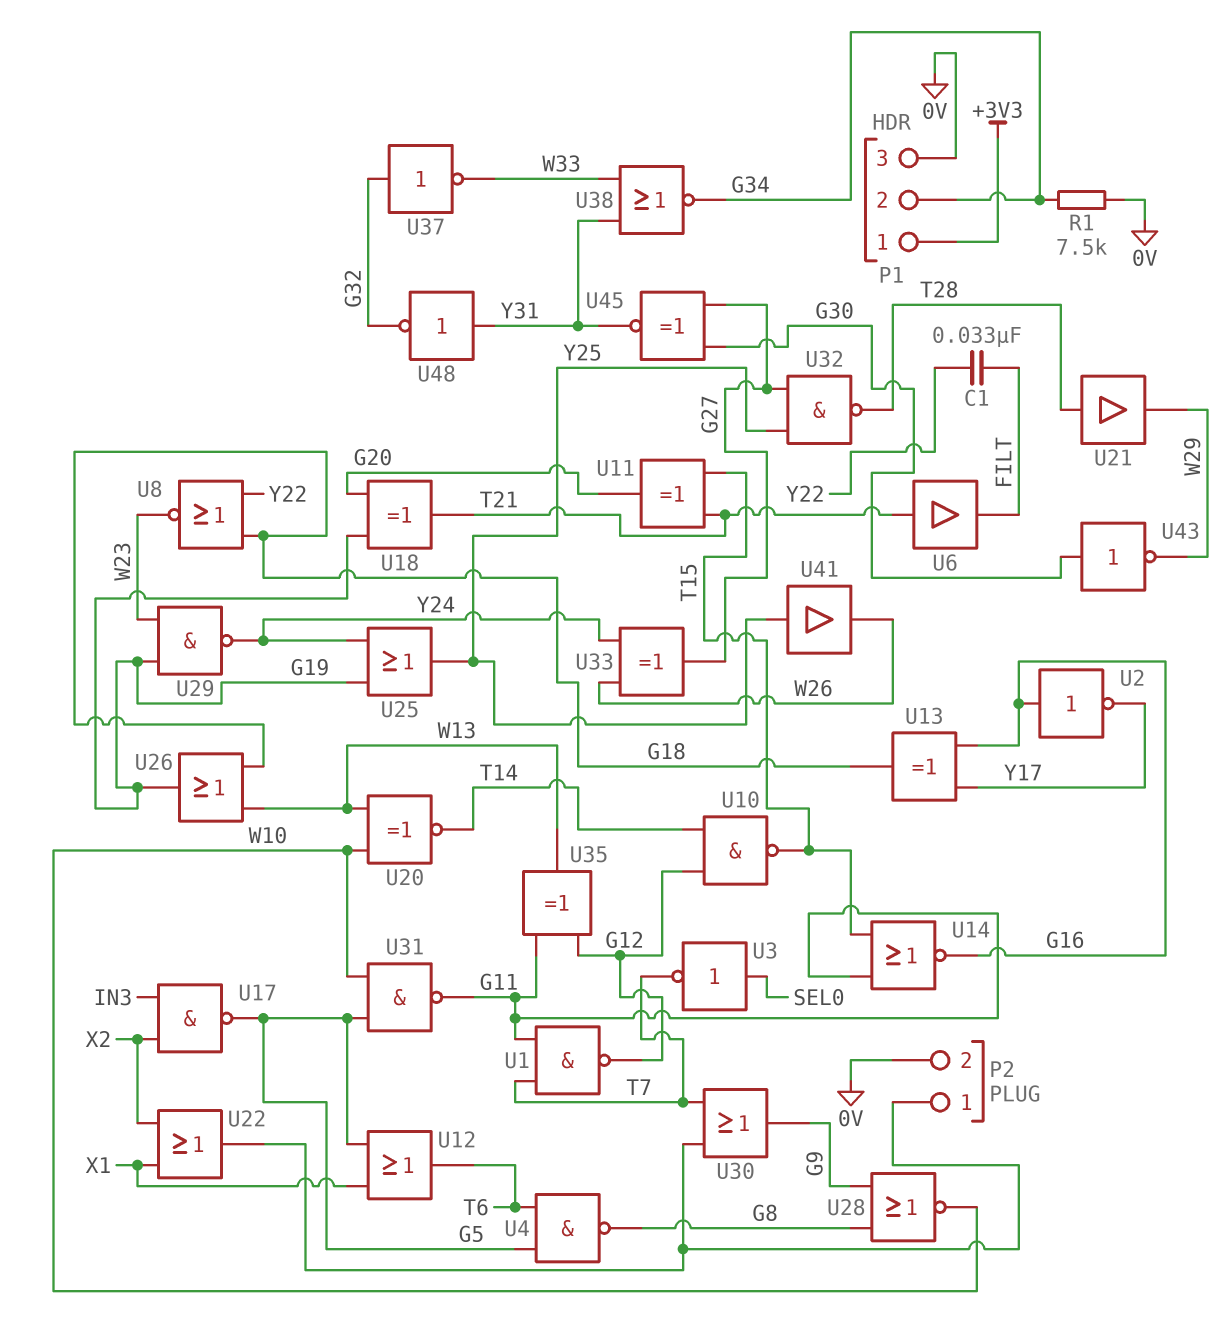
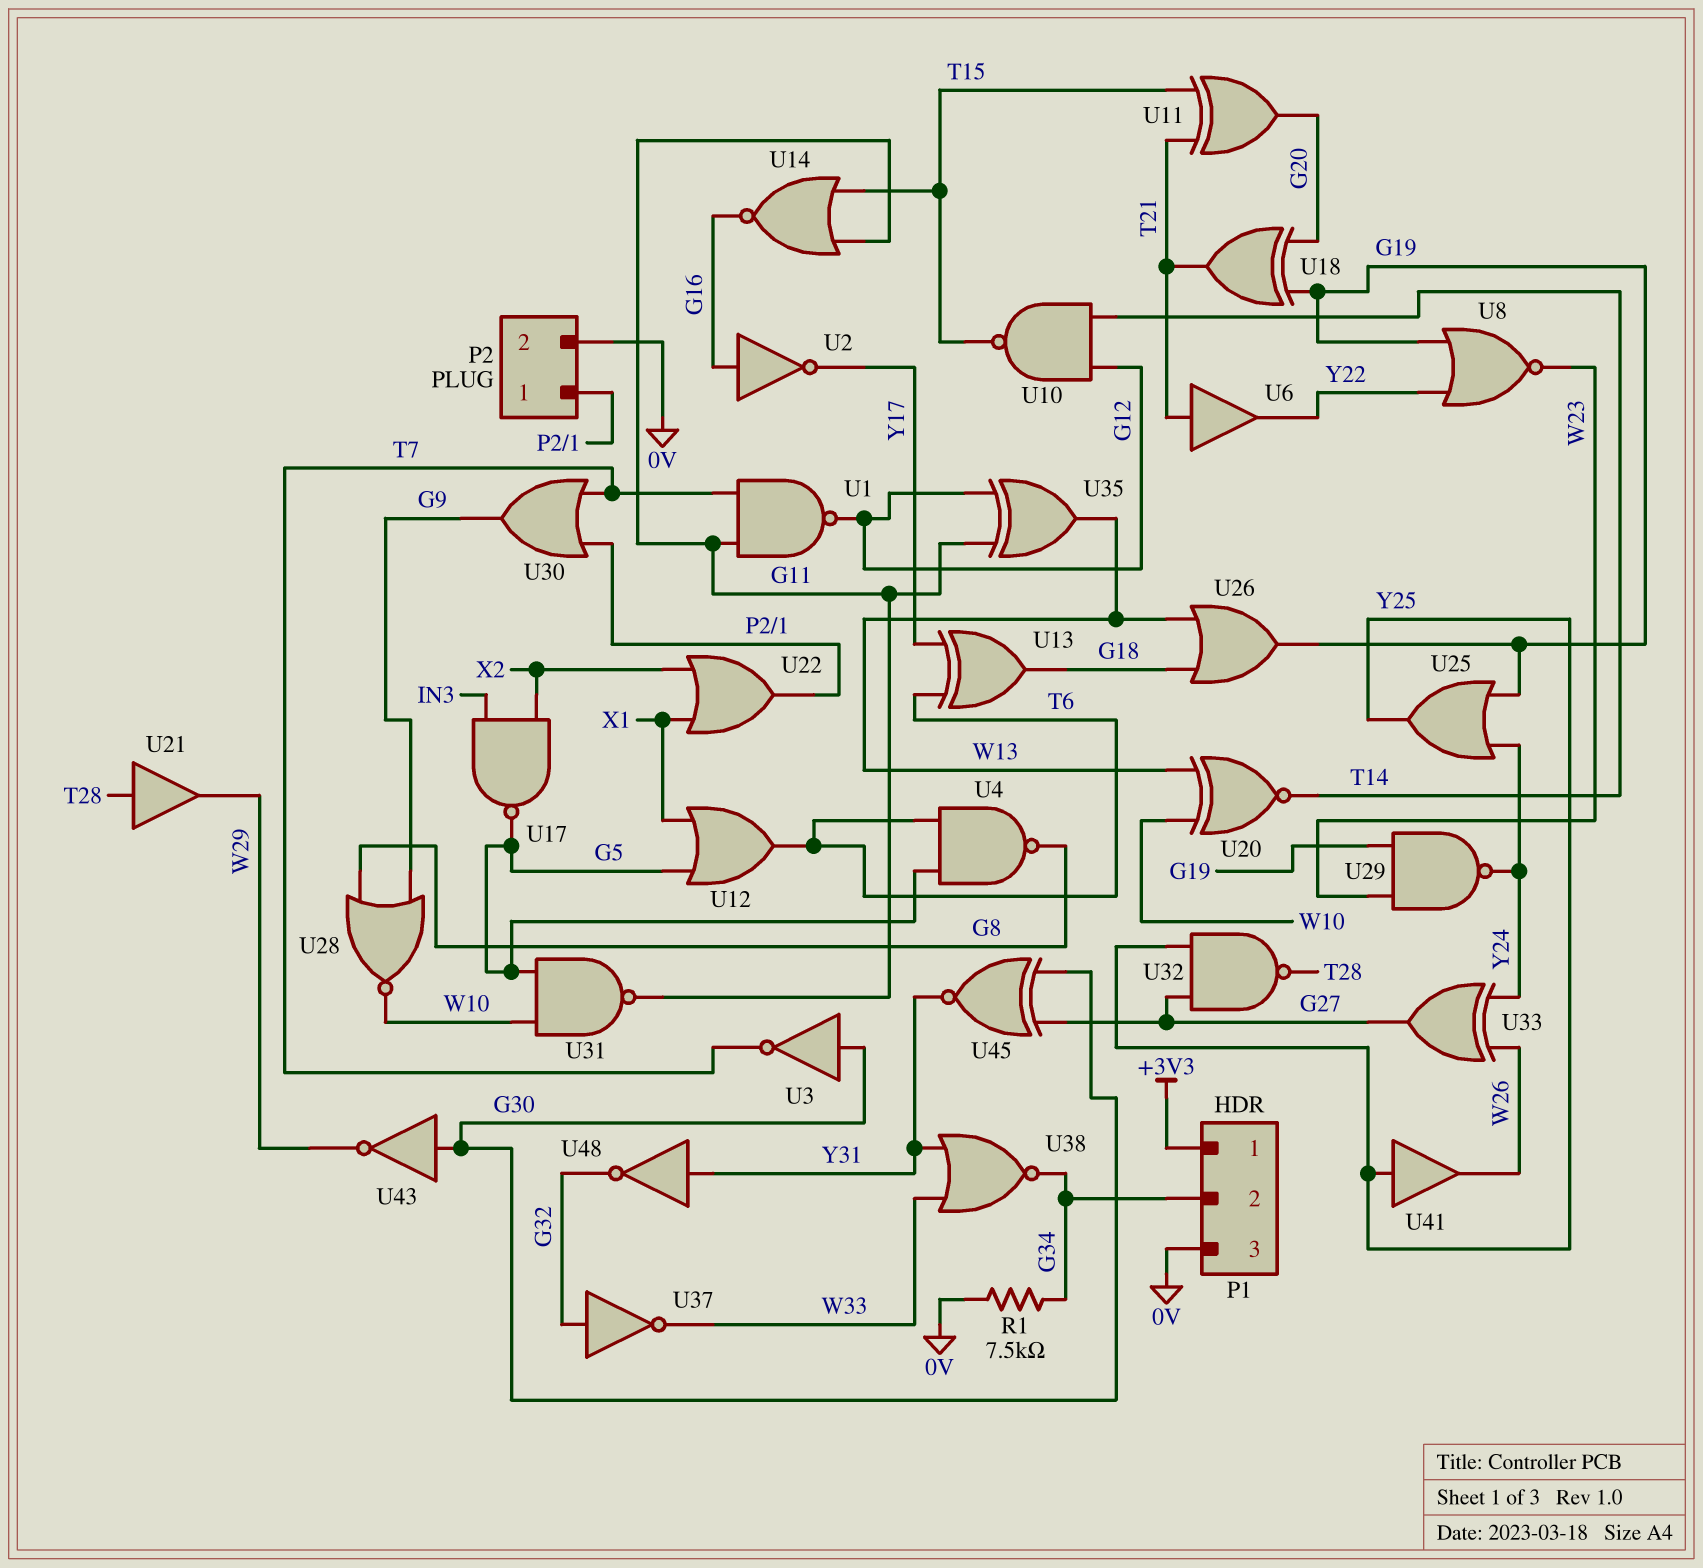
C1: 33nF (FILT, Y22) -> none
U3: NOT (in SEL0, out T7) -> NOT (in G30, out T7)
U6: buffer (in T21, out FILT) -> buffer (in T21, out Y22)
U8: NOR (in G18, in Y22, out W23) -> NOR (in G19, in Y22, out W23)
U13: XOR (in G16, in Y17, out G18) -> XOR (in T6, in Y17, out G18)

